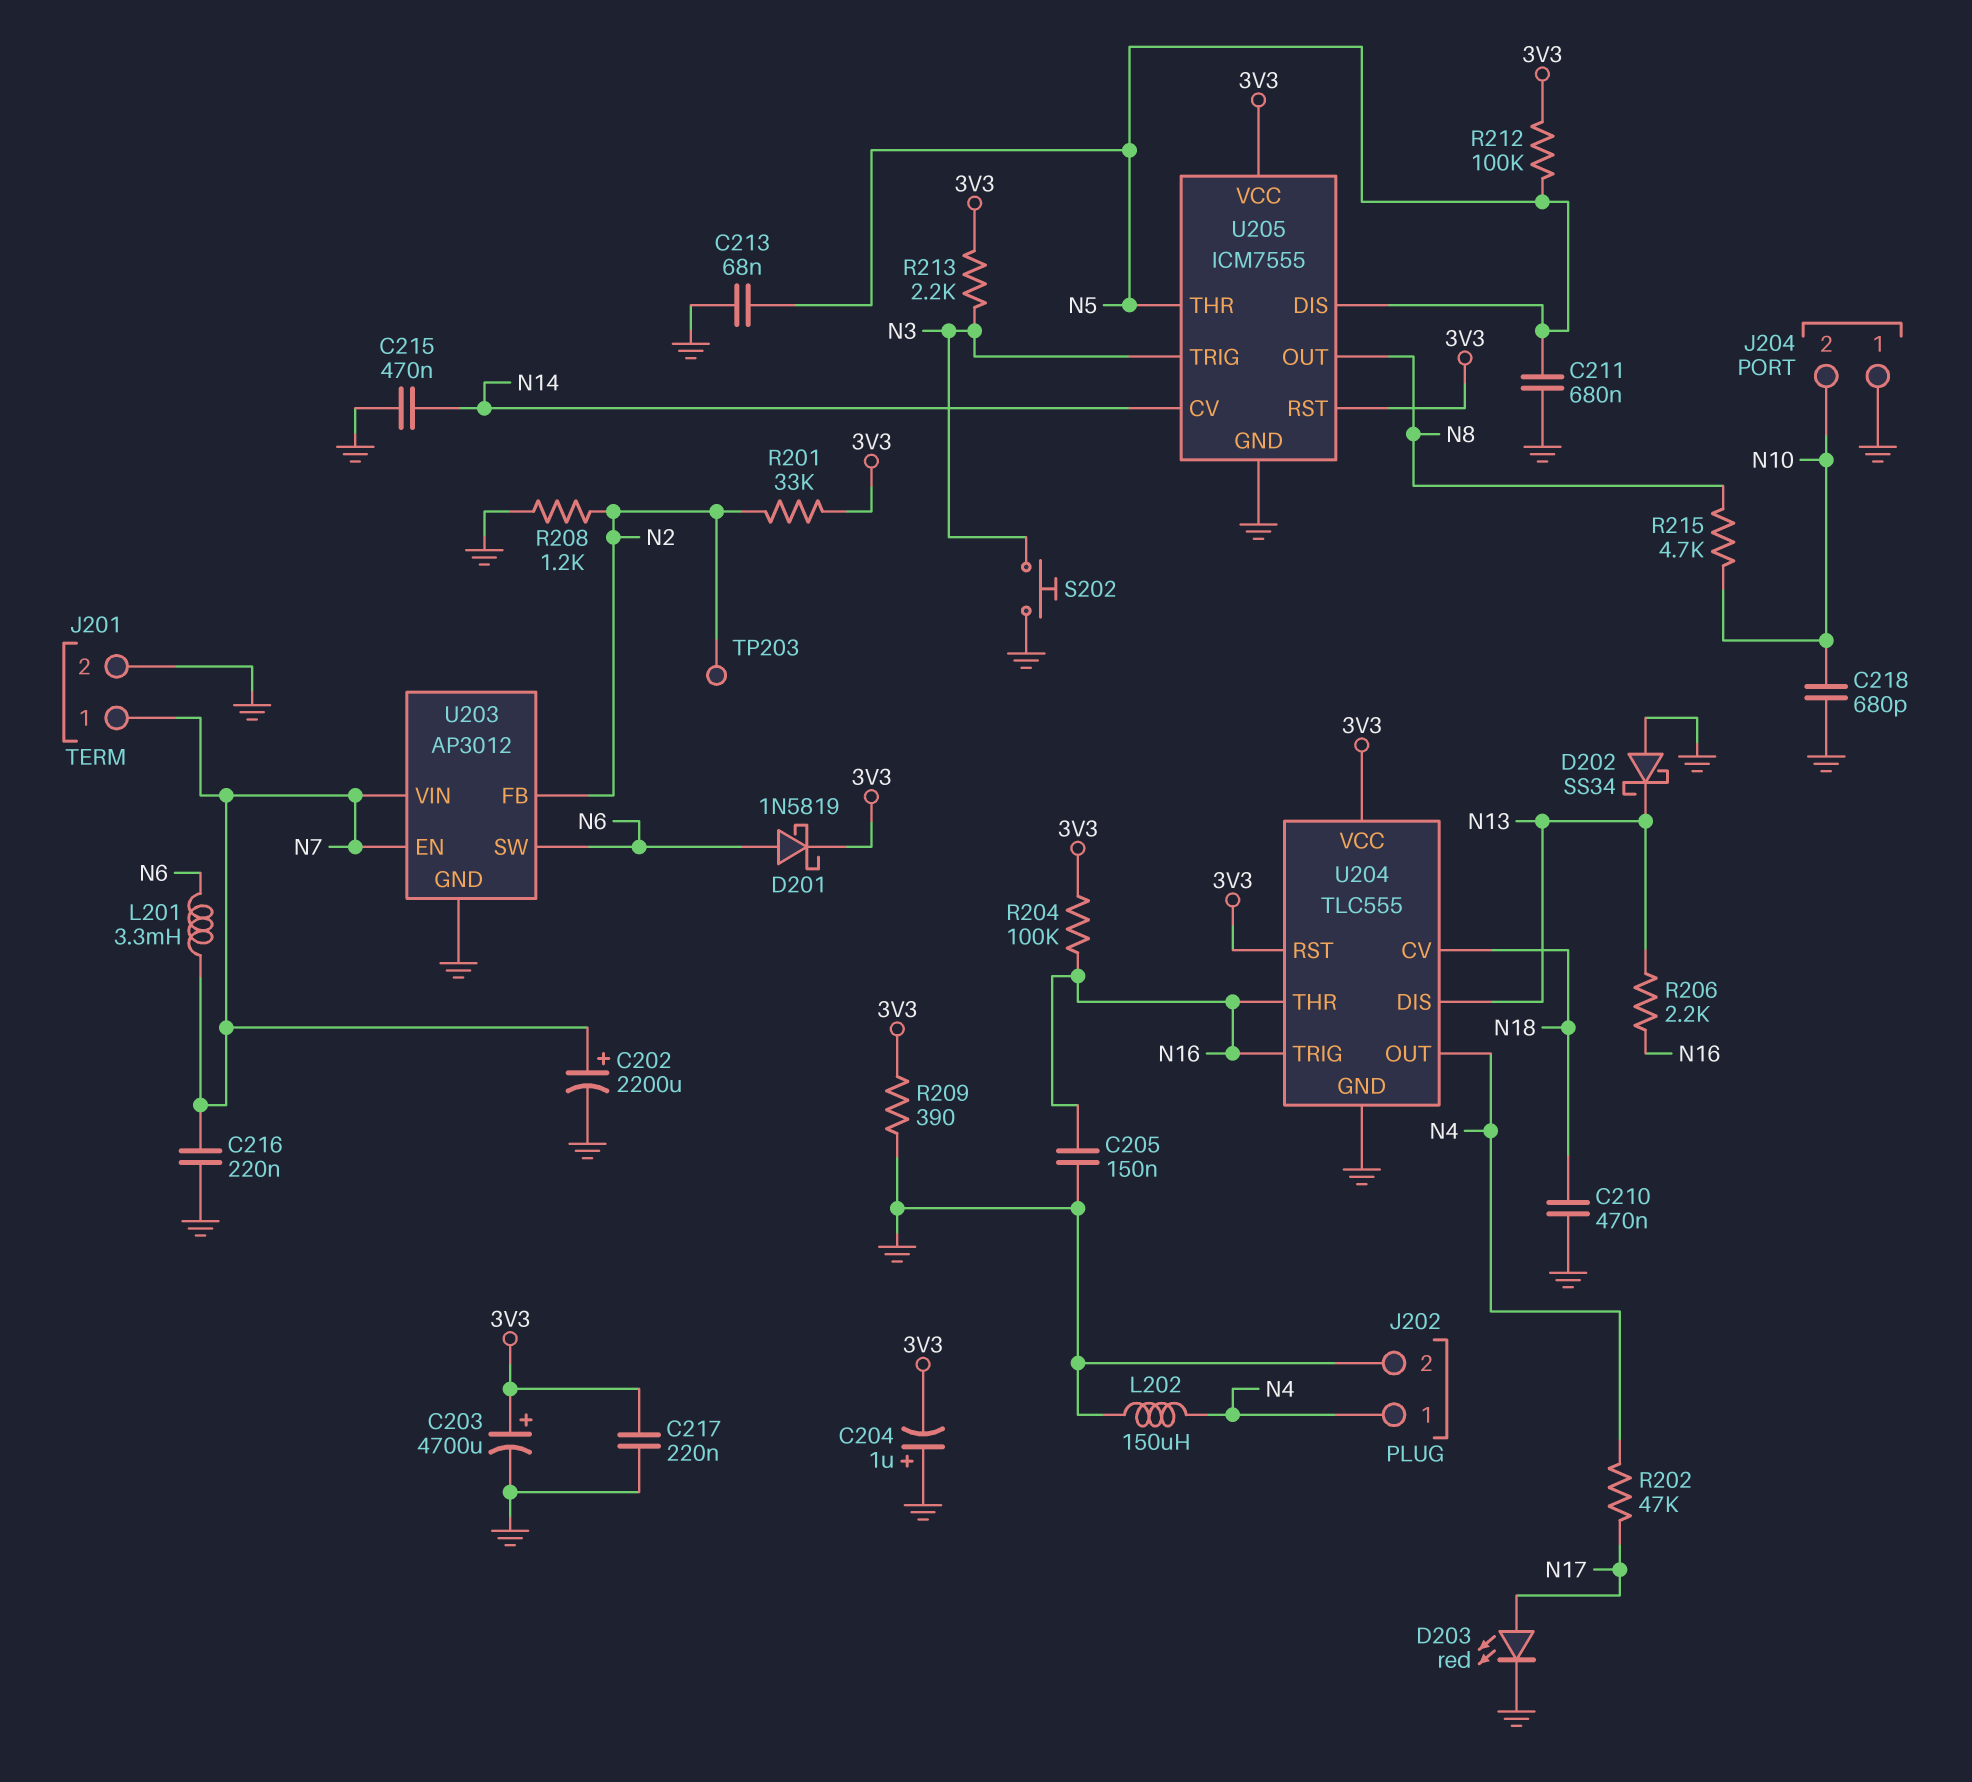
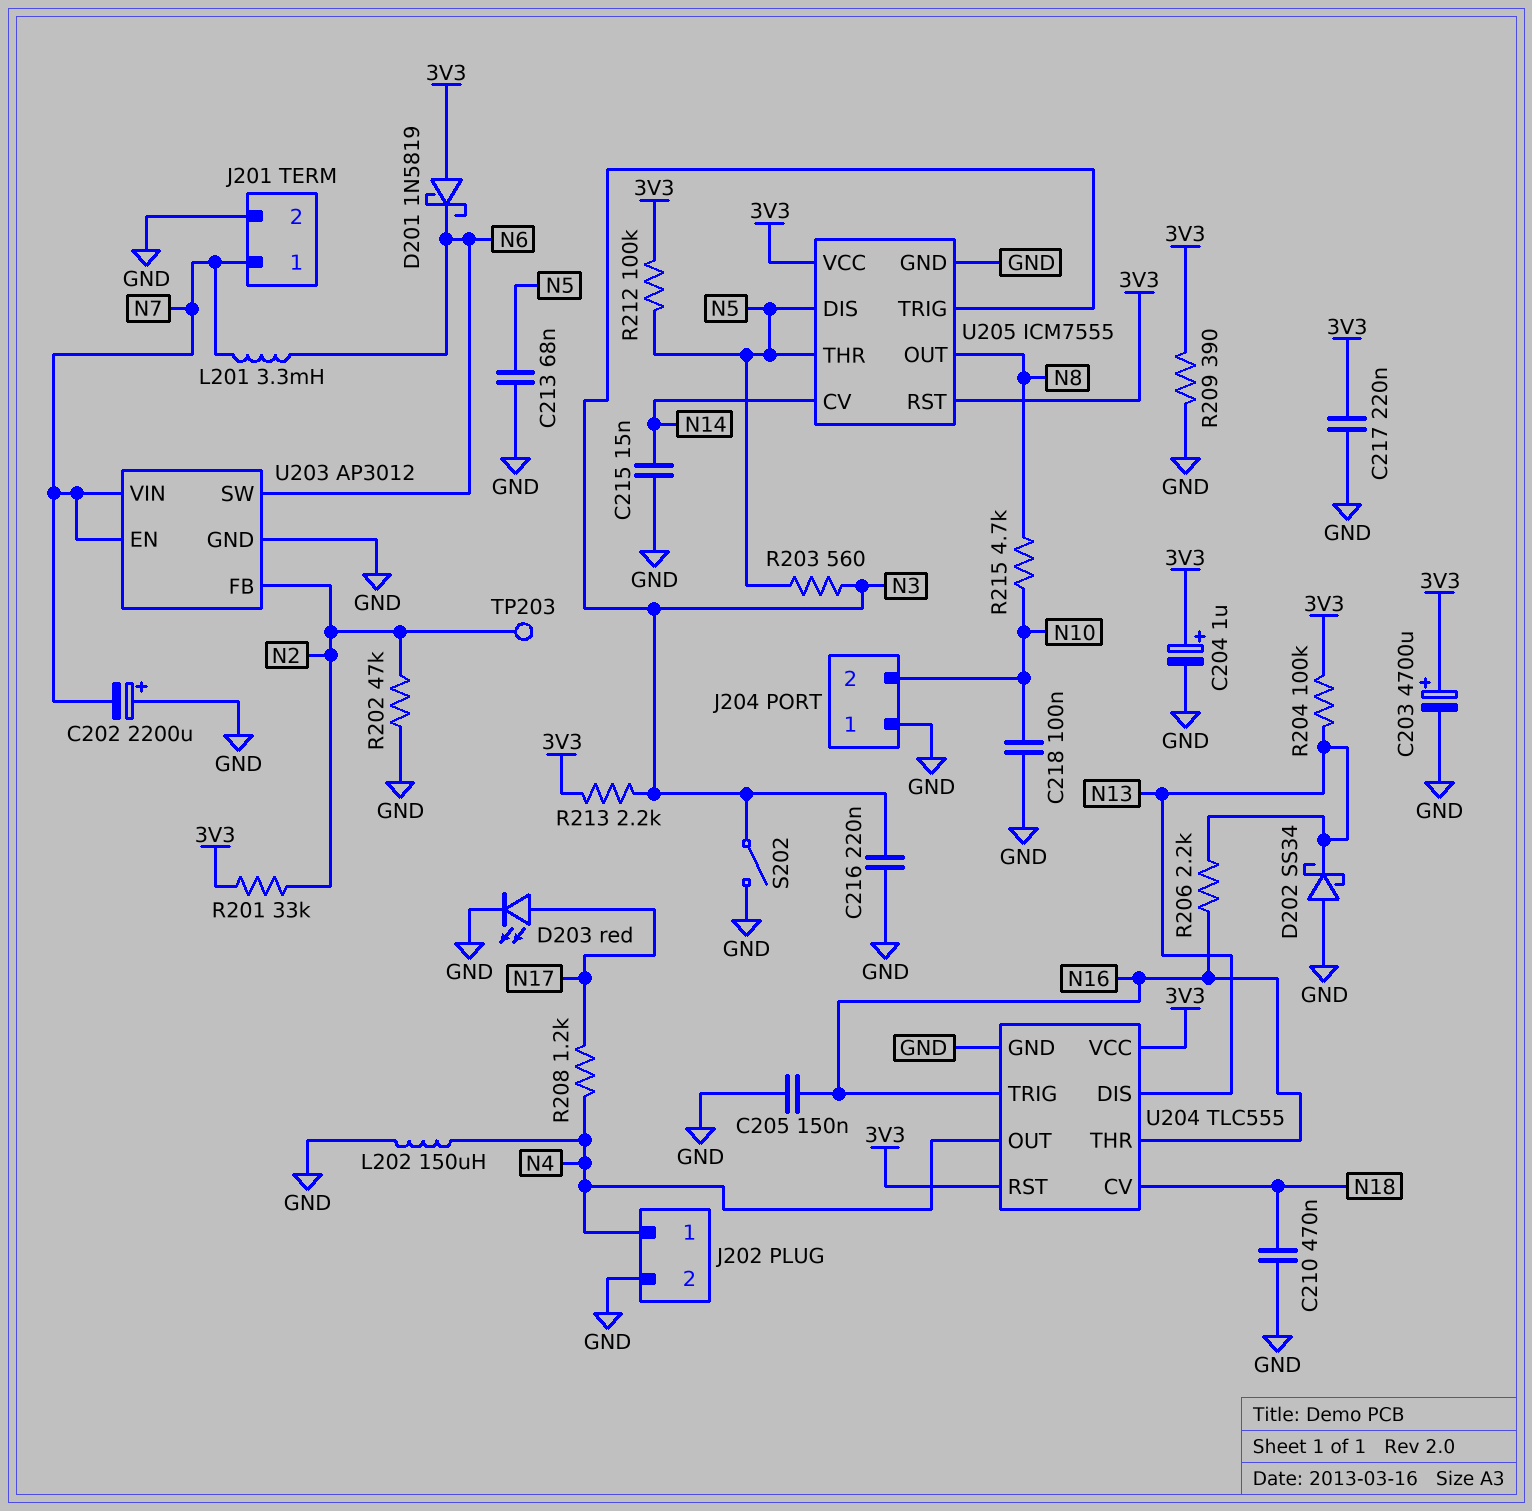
C202: 2200uF (plus N7, minus GND) -> 2200uF (plus GND, minus N7)
C204: 1uF (plus GND, minus 3V3) -> 1uF (plus 3V3, minus GND)
C211: 680nF (GND, N5) -> none
C215: 470nF (GND, N14) -> 15nF (GND, N14)
C216: 220nF (GND, N7) -> 220nF (GND, N3)
C218: 680pF (GND, N10) -> 100nF (GND, N10)
D201: schottky 1N5819 (A N6, K 3V3) -> schottky 1N5819 (A 3V3, K N6)
R202: 47k (N4, N17) -> 47k (GND, N2)
R203: none -> 560 (N3, N5)
R204: 100k (3V3, N16) -> 100k (3V3, N13)
R208: 1.2k (GND, N2) -> 1.2k (N4, N17)
S202: button (GND, N3) -> switch (GND, N3)

